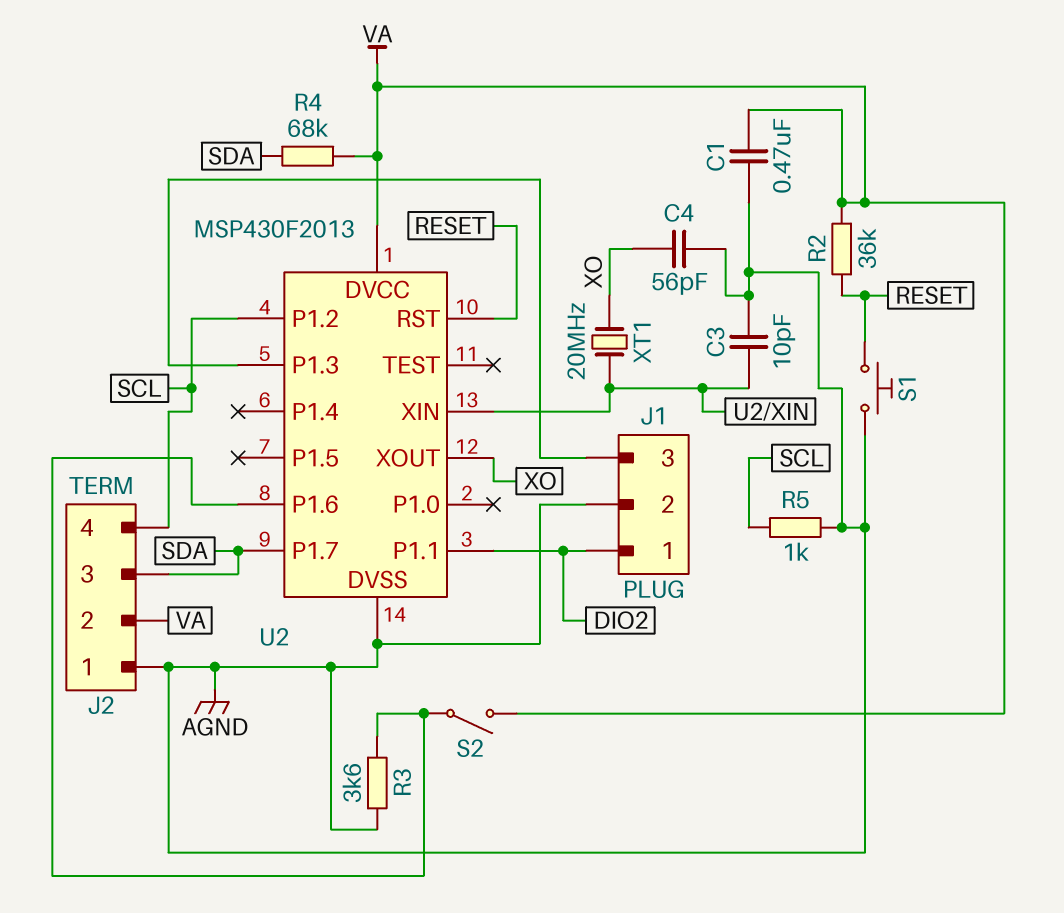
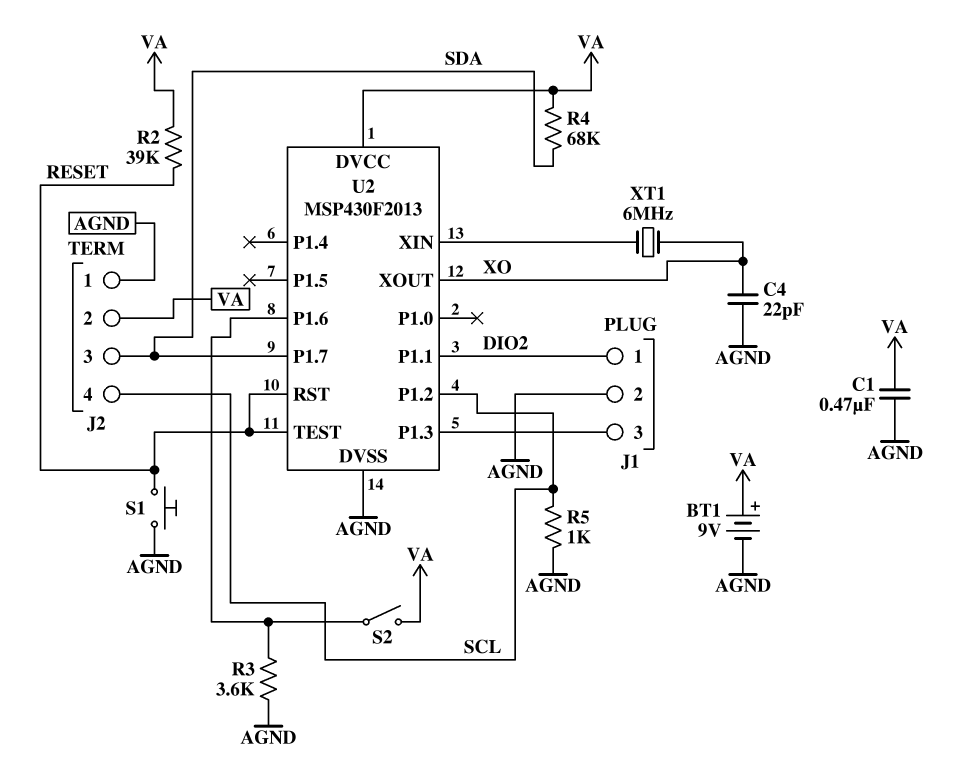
BT1: none -> 9V (plus VA, minus AGND)
C3: 10pF (AGND, U2/XIN) -> none
C4: 56pF (AGND, XO) -> 22pF (AGND, XO)
R2: 36k (RESET, VA) -> 39k (RESET, VA)
U2 pin TEST: none -> RESET
XT1: 20MHz (U2/XIN, XO) -> 6MHz (U2/XIN, XO)

